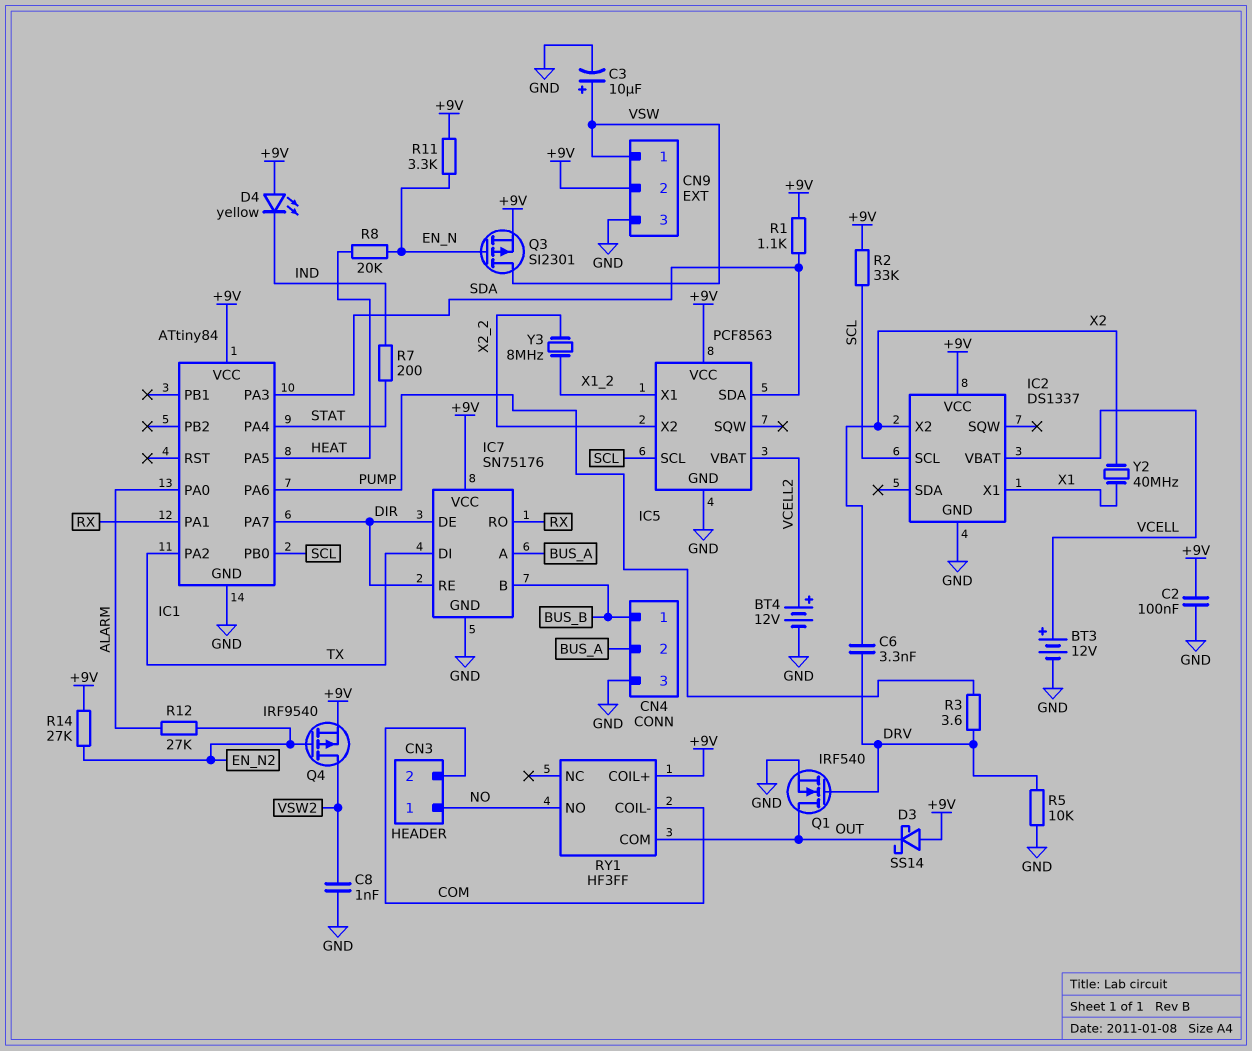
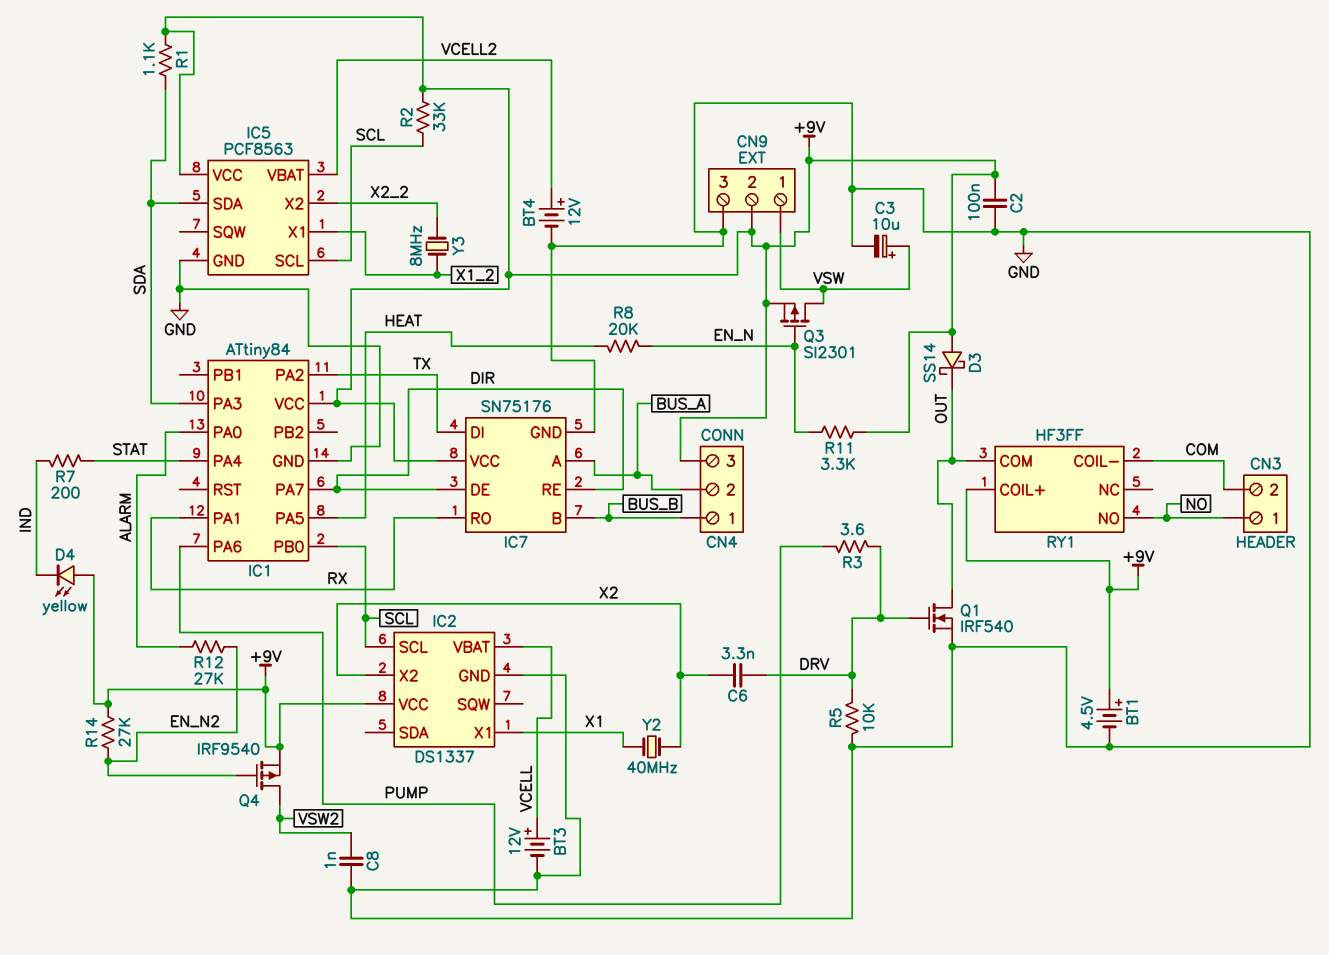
BT1: none -> 4.5V (plus +9V, minus GND)
CN4 pin 3: GND -> +9V

